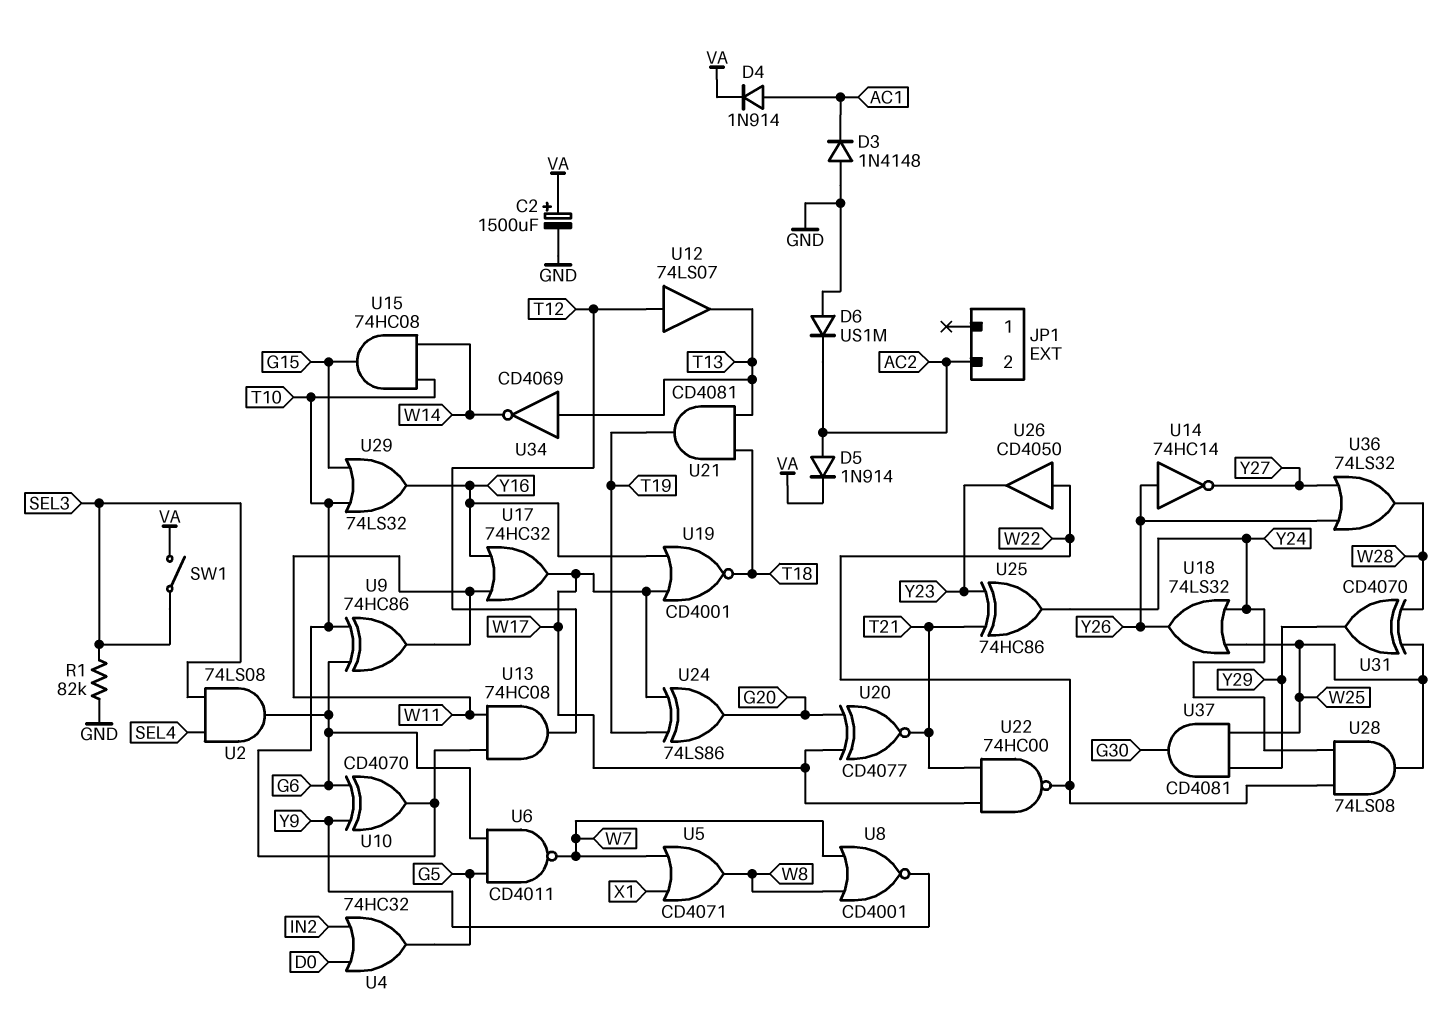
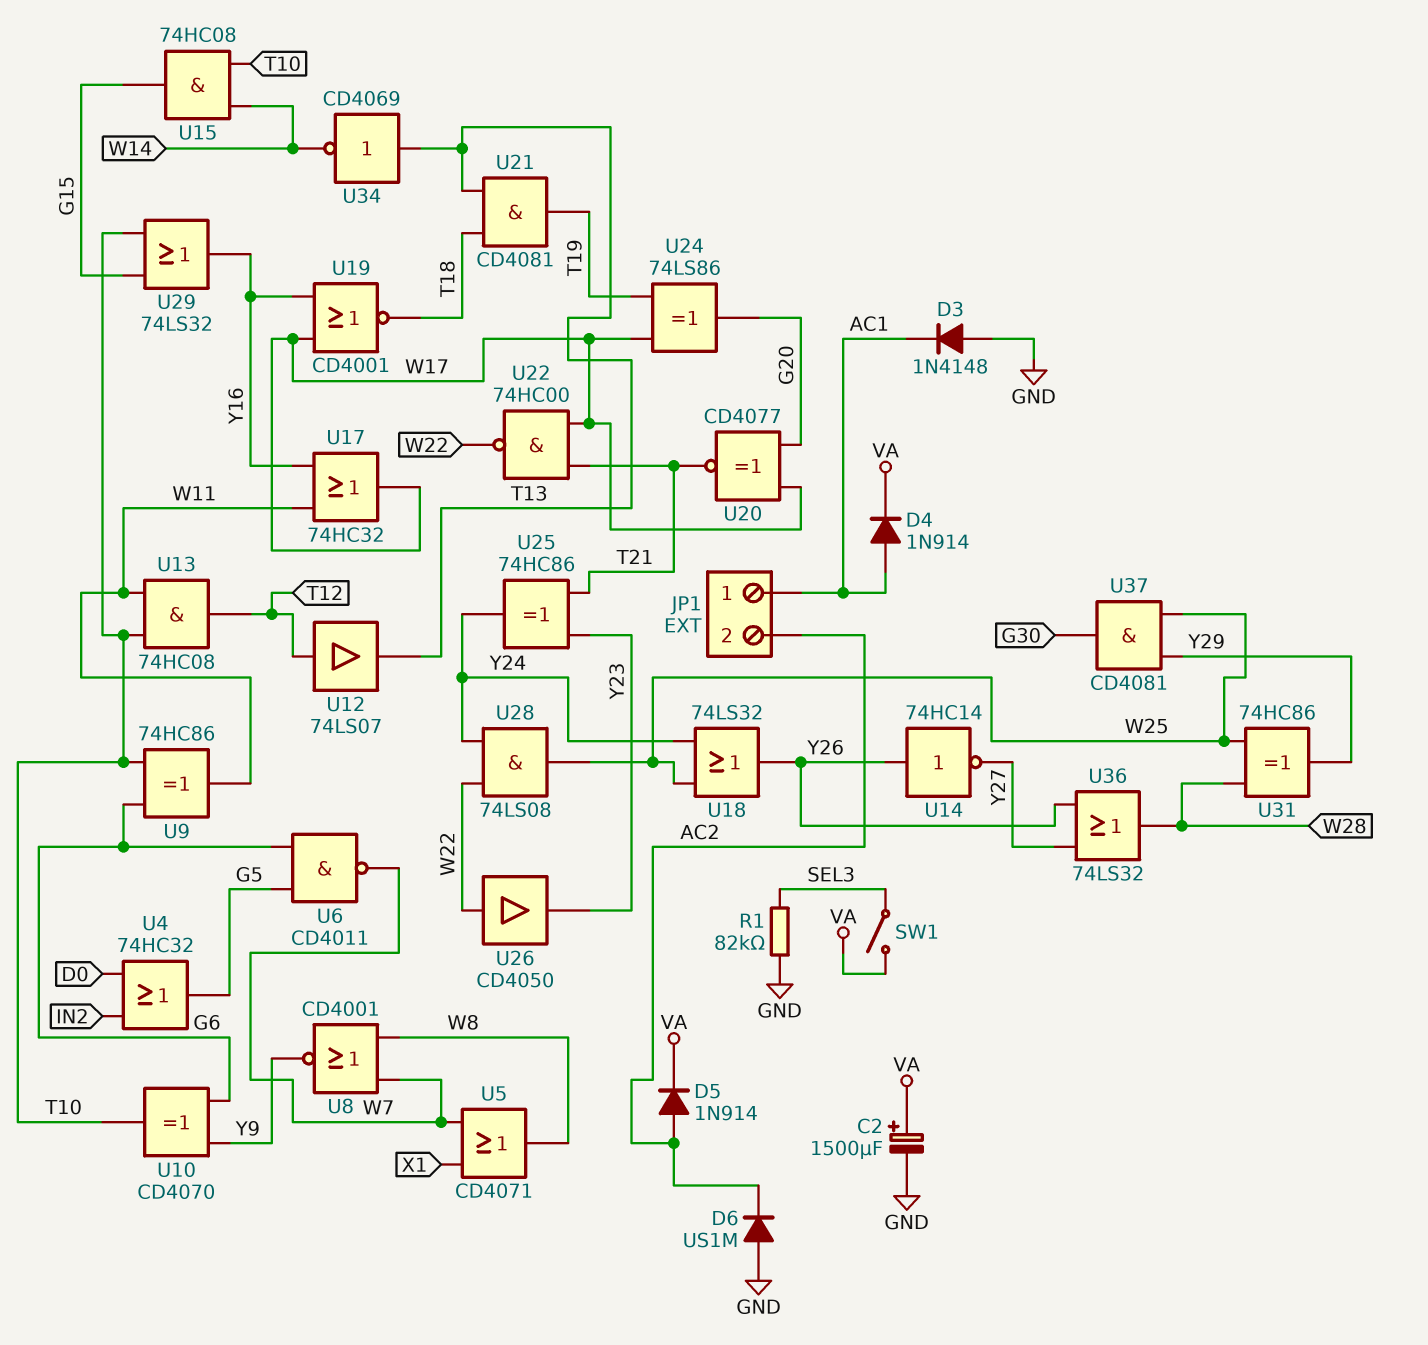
JP1 pin 1: none -> AC1
U2: AND 74LS08 (in SEL3, in SEL4, out G6) -> none
U31: XOR CD4070 (in W25, in W28, out Y29) -> XOR 74HC86 (in W25, in W28, out Y29)

